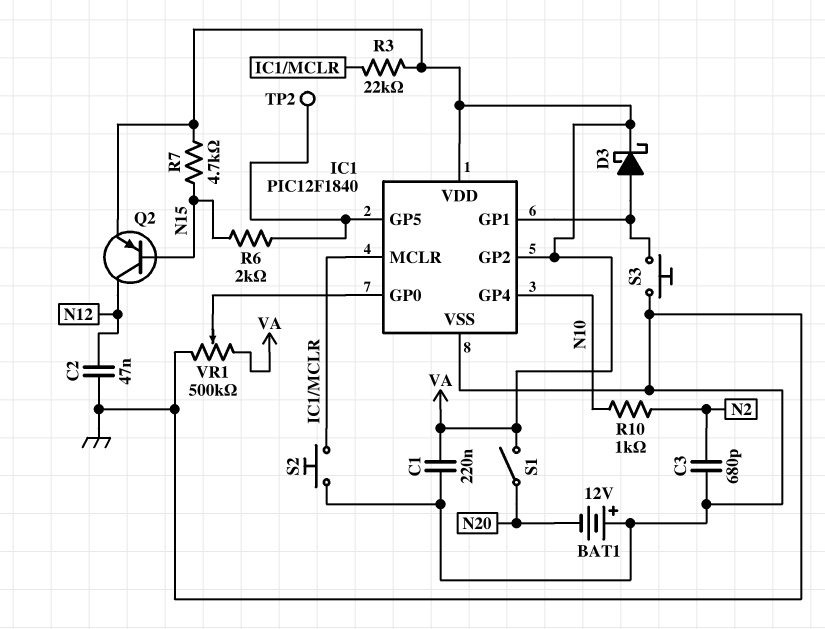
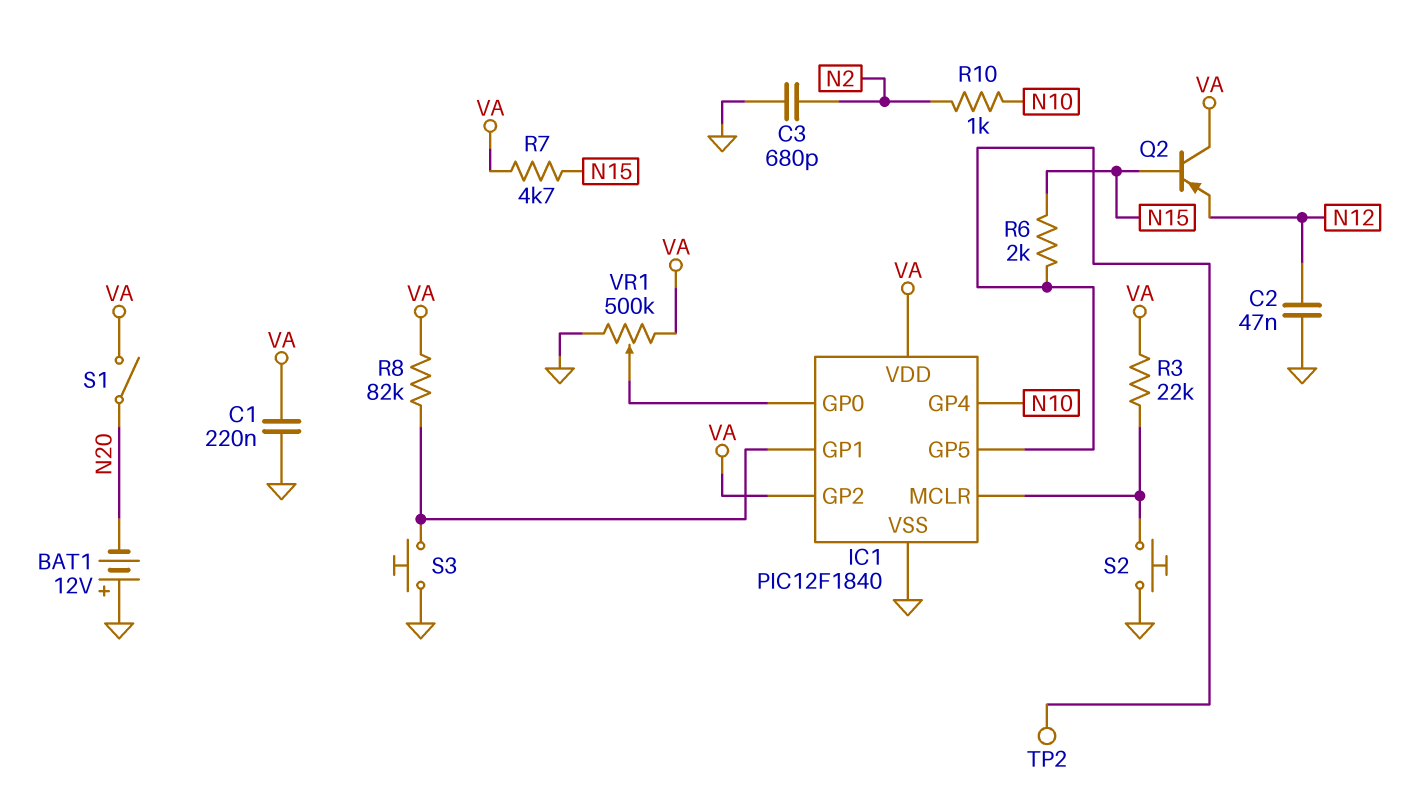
D3: schottky (A IC1/GP1, K VA) -> none
Q2: PNP (B N15, C N12, E VA) -> PNP (B N15, C VA, E N12)
R8: none -> 82k (IC1/GP1, VA)

